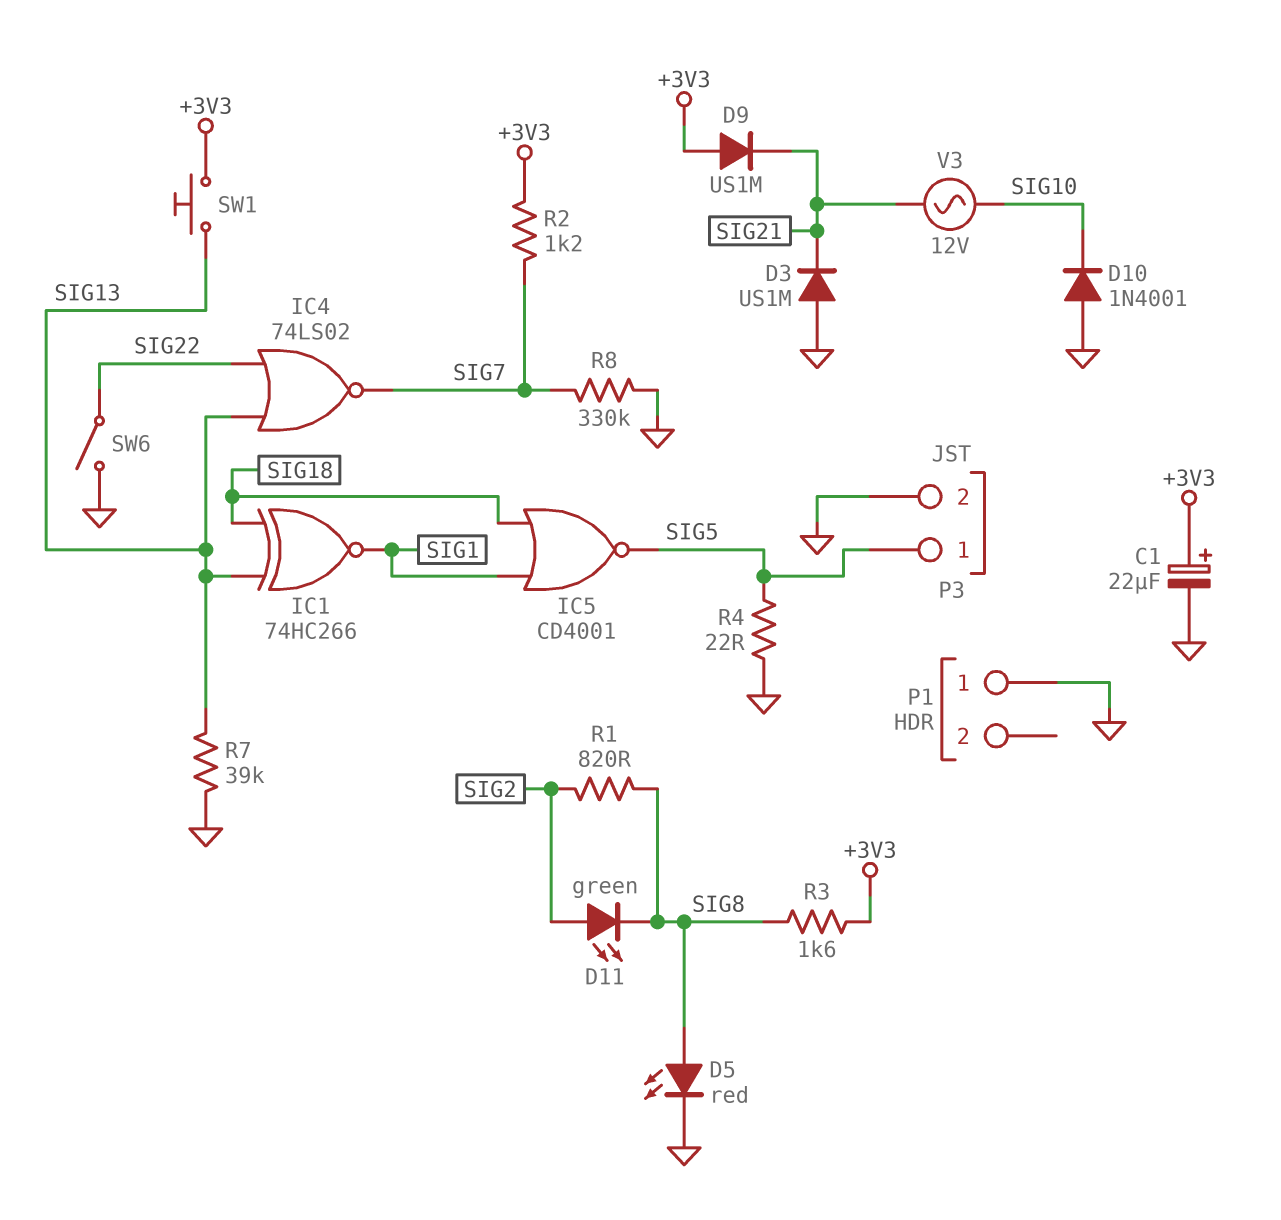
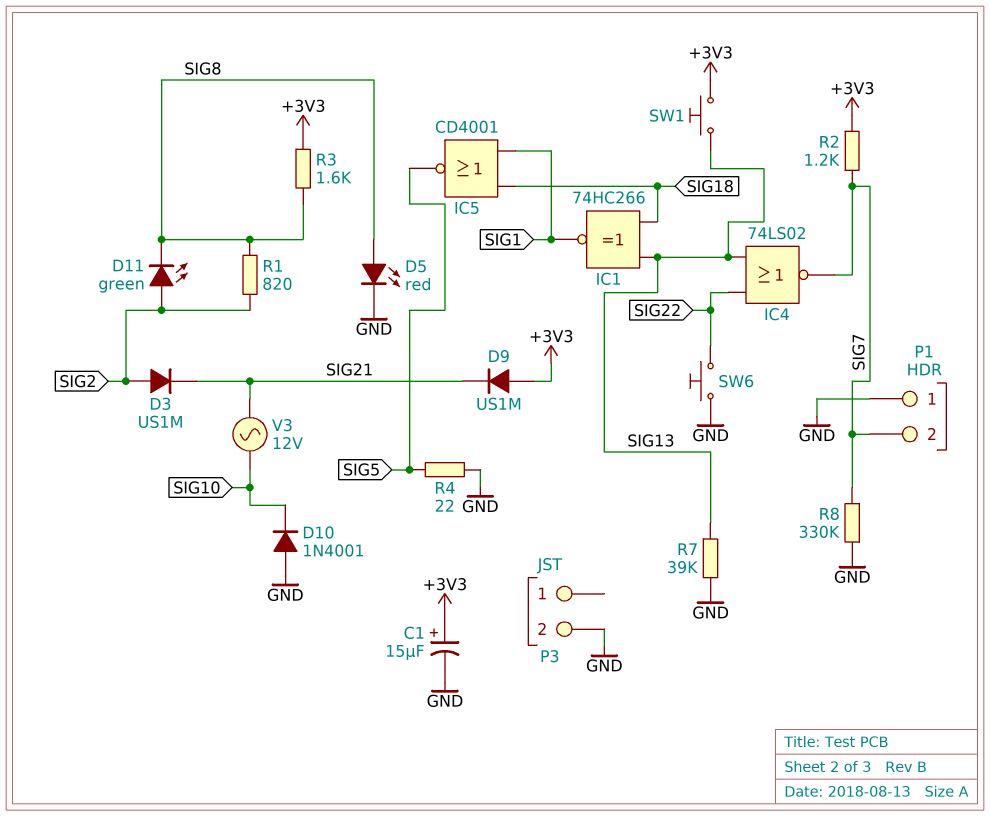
C1: 22uF (plus +3V3, minus GND) -> 15uF (plus +3V3, minus GND)
D3: diode US1M (A GND, K SIG21) -> diode US1M (A SIG2, K SIG21)
P1 pin 2: none -> SIG7
P3 pin 1: SIG5 -> none
SW6: switch (GND, SIG22) -> button (GND, SIG22)

